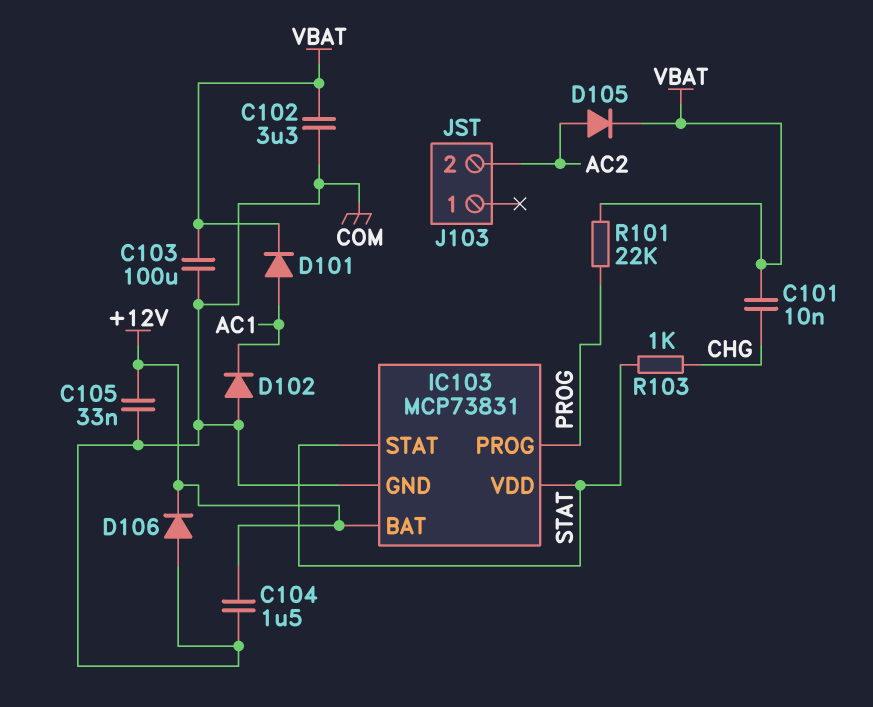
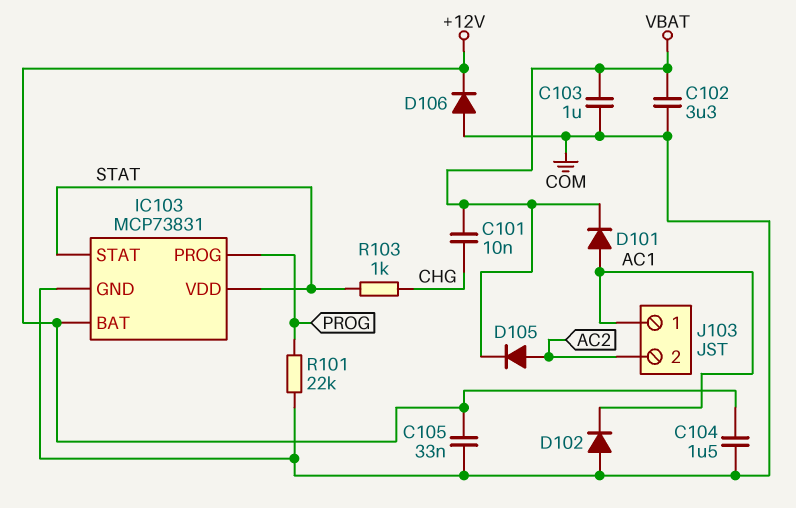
C103: 100uF (COM, VBAT) -> 1uF (COM, VBAT)
J103 pin 1: none -> AC1
R101: 22k (PROG, VBAT) -> 22k (COM, PROG)

